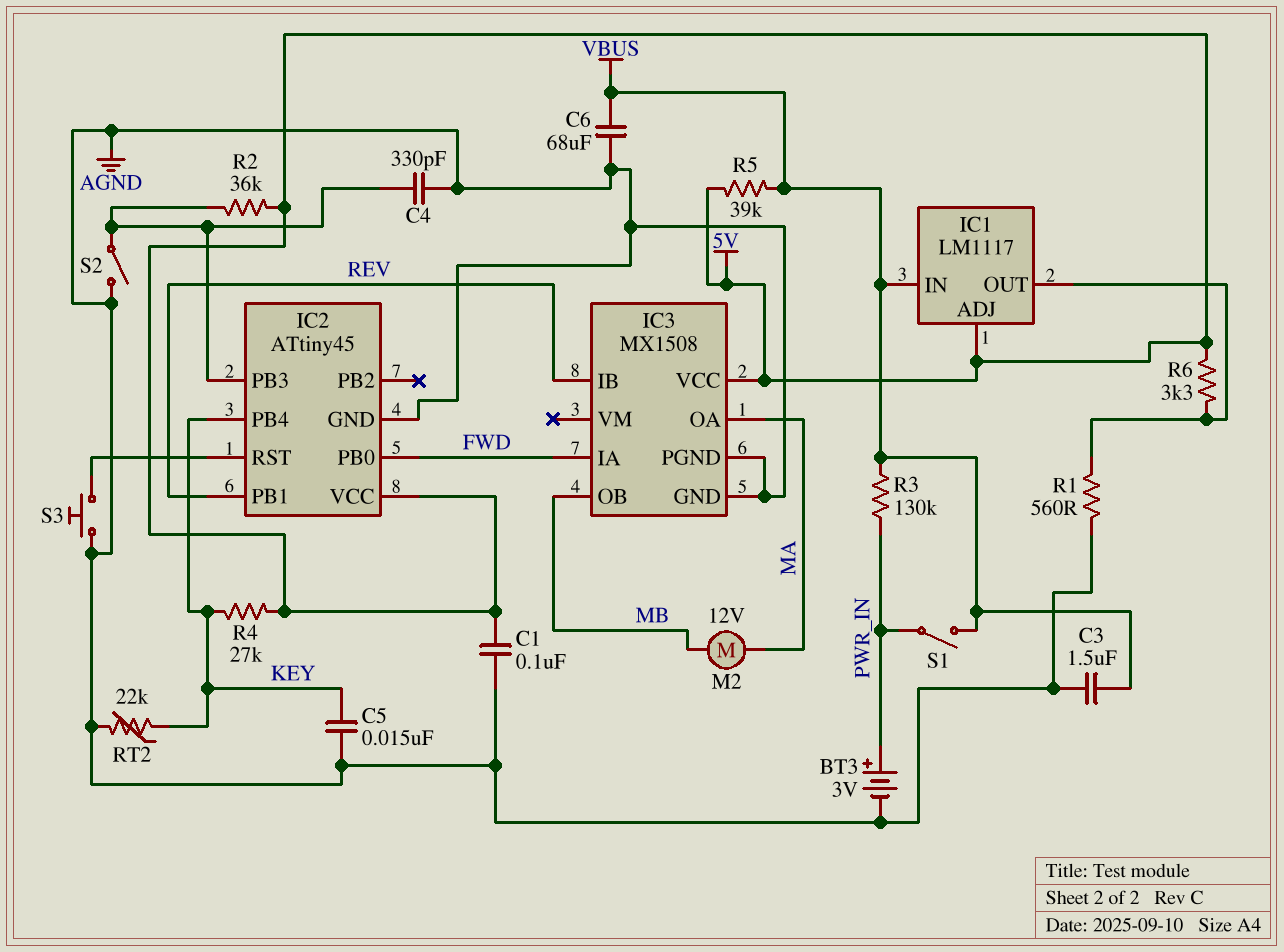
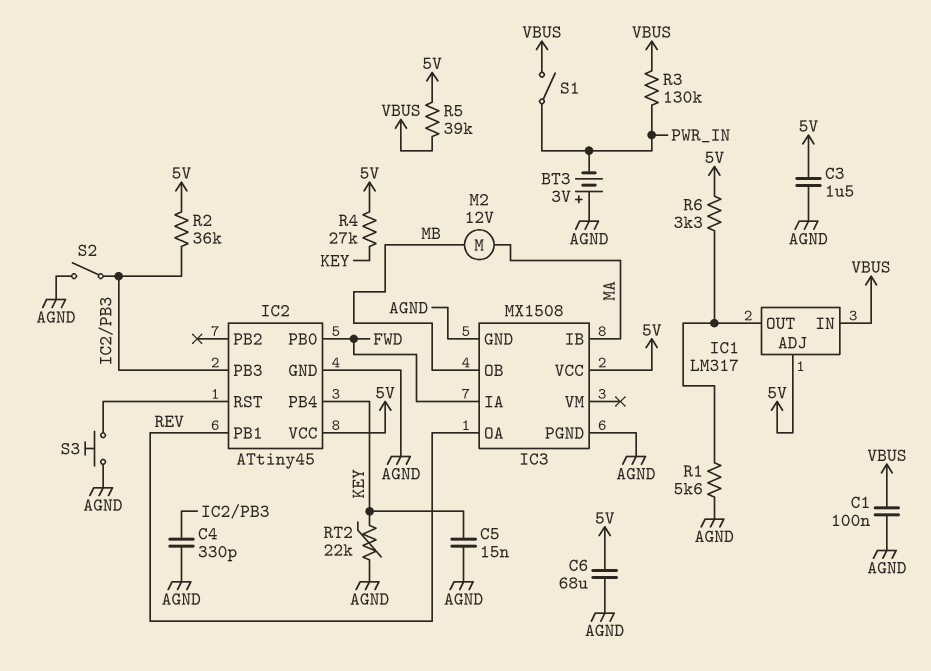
BT3: 3V (plus PWR_IN, minus AGND) -> 3V (plus AGND, minus PWR_IN)
C1: 100nF (5V, AGND) -> 100nF (AGND, VBUS)
C3: 1.5uF (AGND, VBUS) -> 1.5uF (5V, AGND)
C6: 68uF (AGND, VBUS) -> 68uF (5V, AGND)
IC1: LM1117 -> LM317
IC3 pin IB: REV -> MA
IC3 pin OA: MA -> REV
R1: 560 (AGND, IC1/OUT) -> 5.6k (AGND, IC1/OUT)

